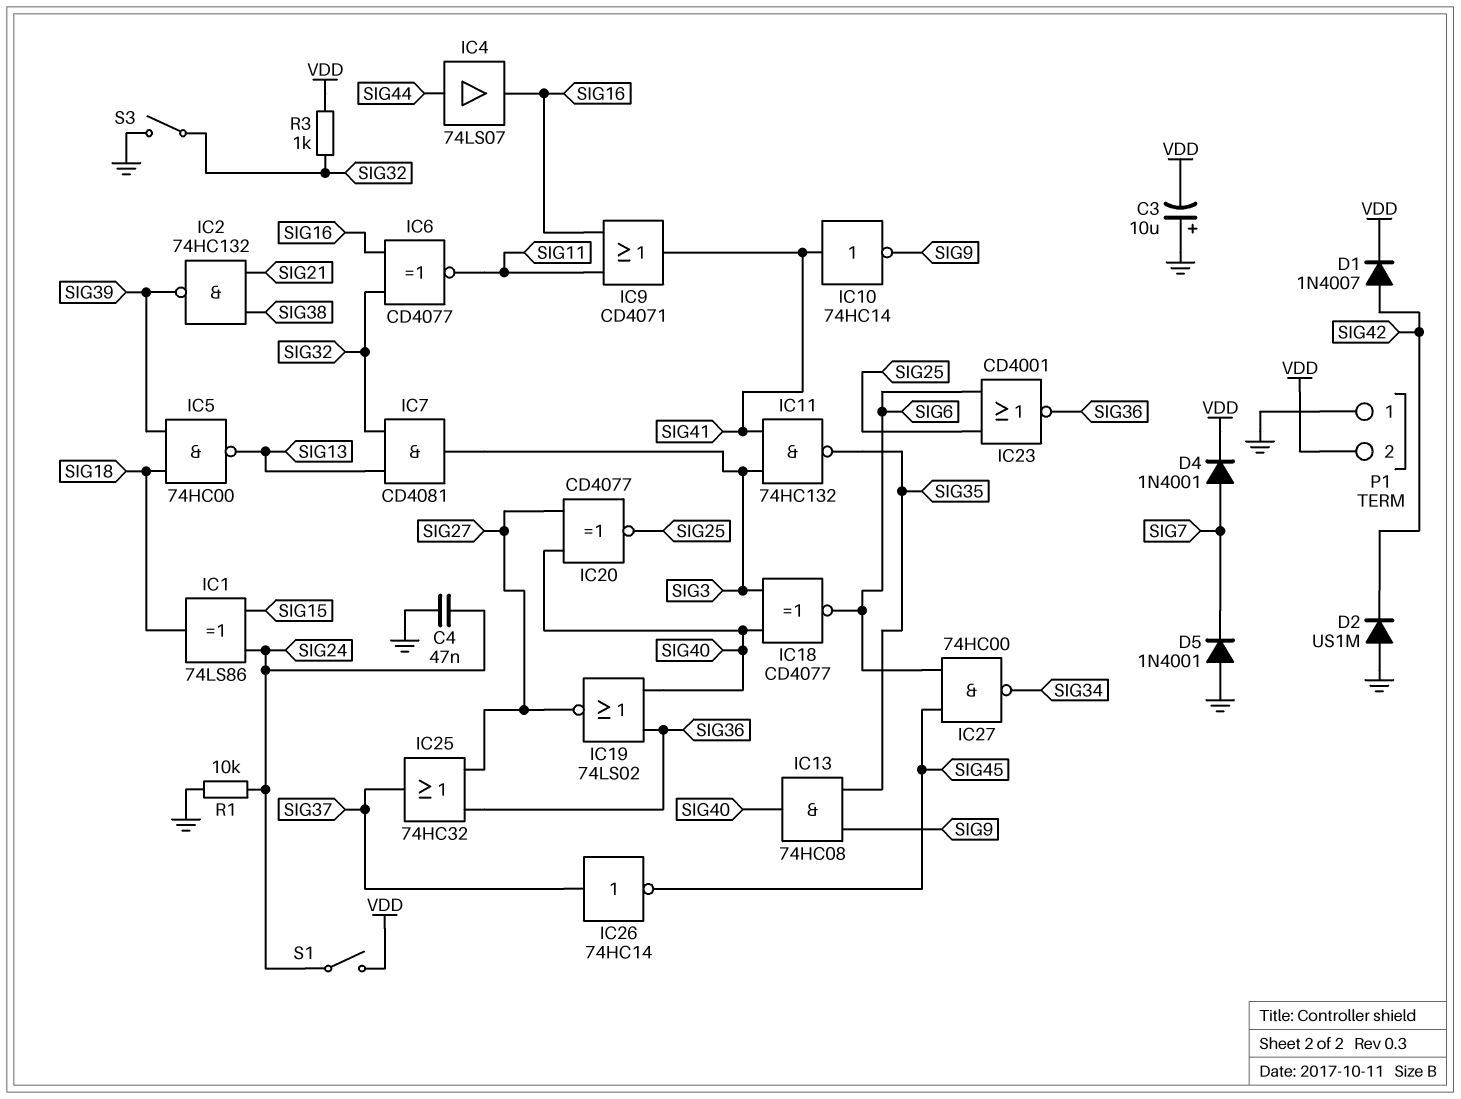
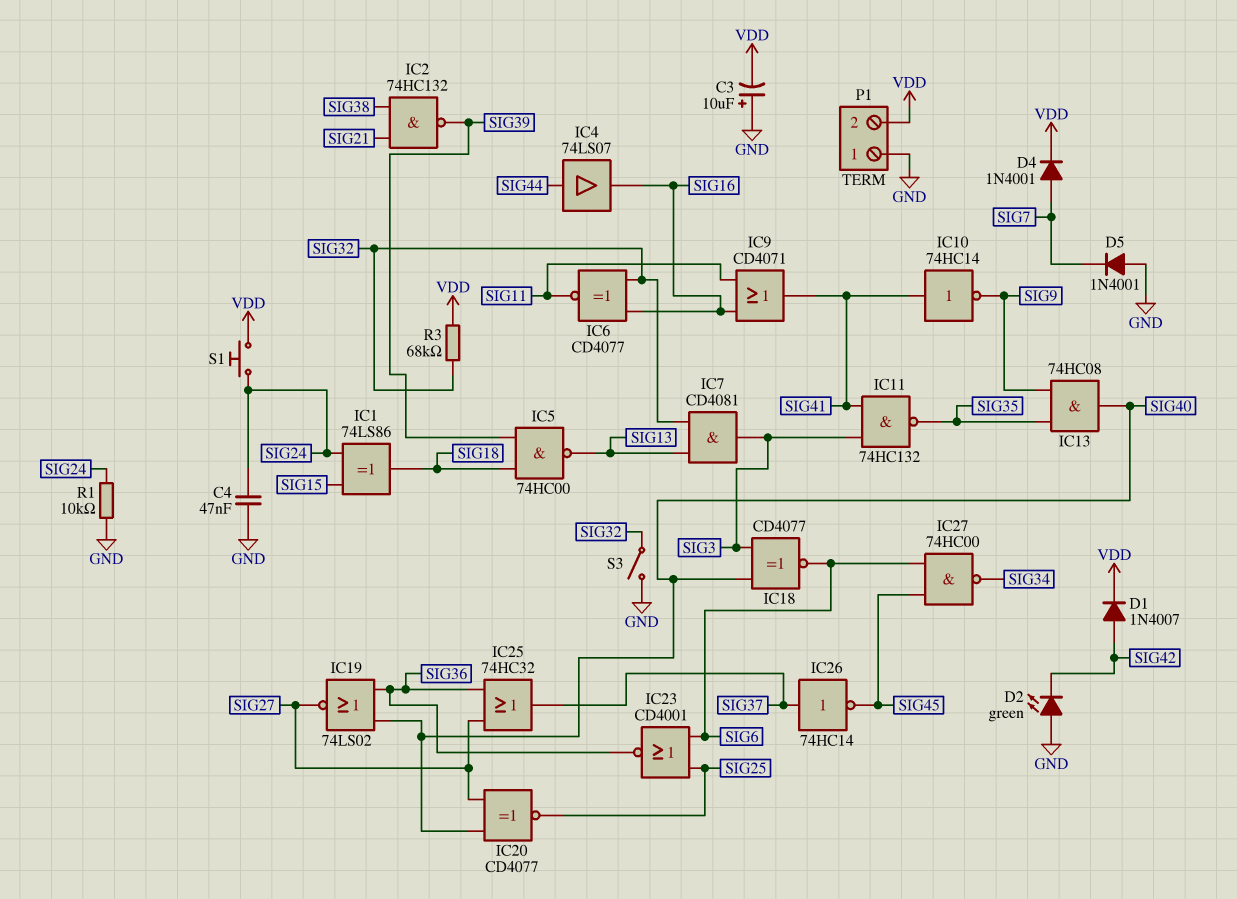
D2: diode US1M (A GND, K SIG42) -> LED green (A GND, K SIG42)
R3: 1k (SIG32, VDD) -> 68k (SIG32, VDD)
S1: switch (SIG24, VDD) -> button (SIG24, VDD)

